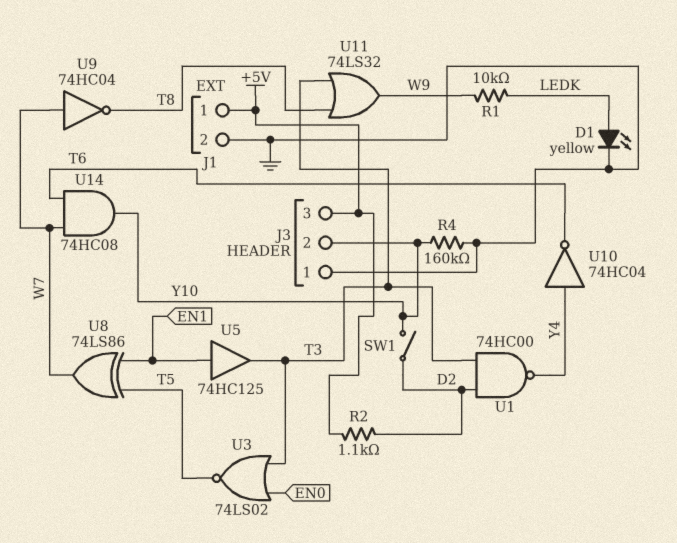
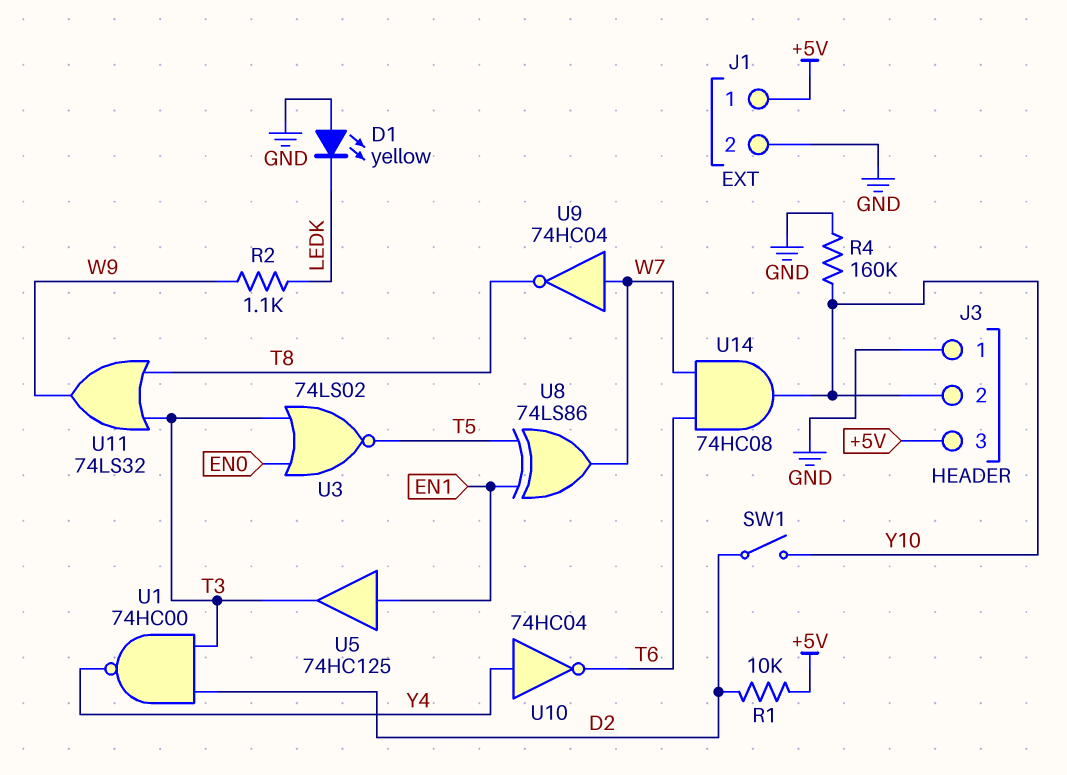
D1: LED yellow (A LEDK, K GND) -> LED yellow (A GND, K LEDK)
R1: 10k (LEDK, W9) -> 10k (+5V, D2)
R2: 1.1k (+5V, D2) -> 1.1k (LEDK, W9)

